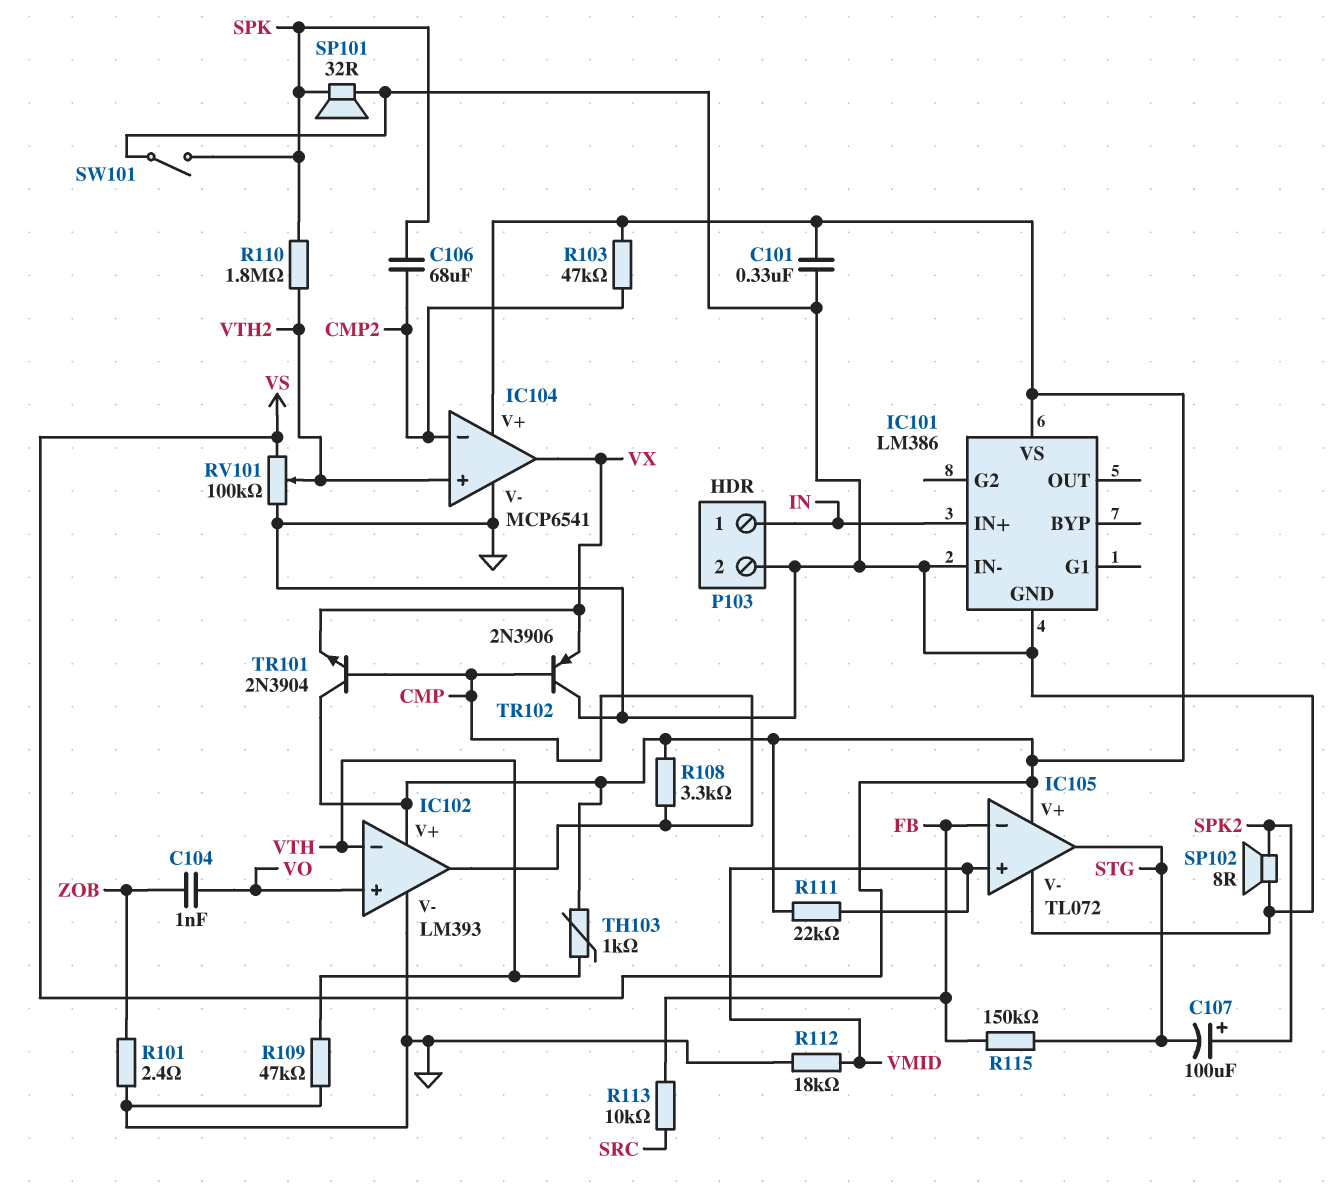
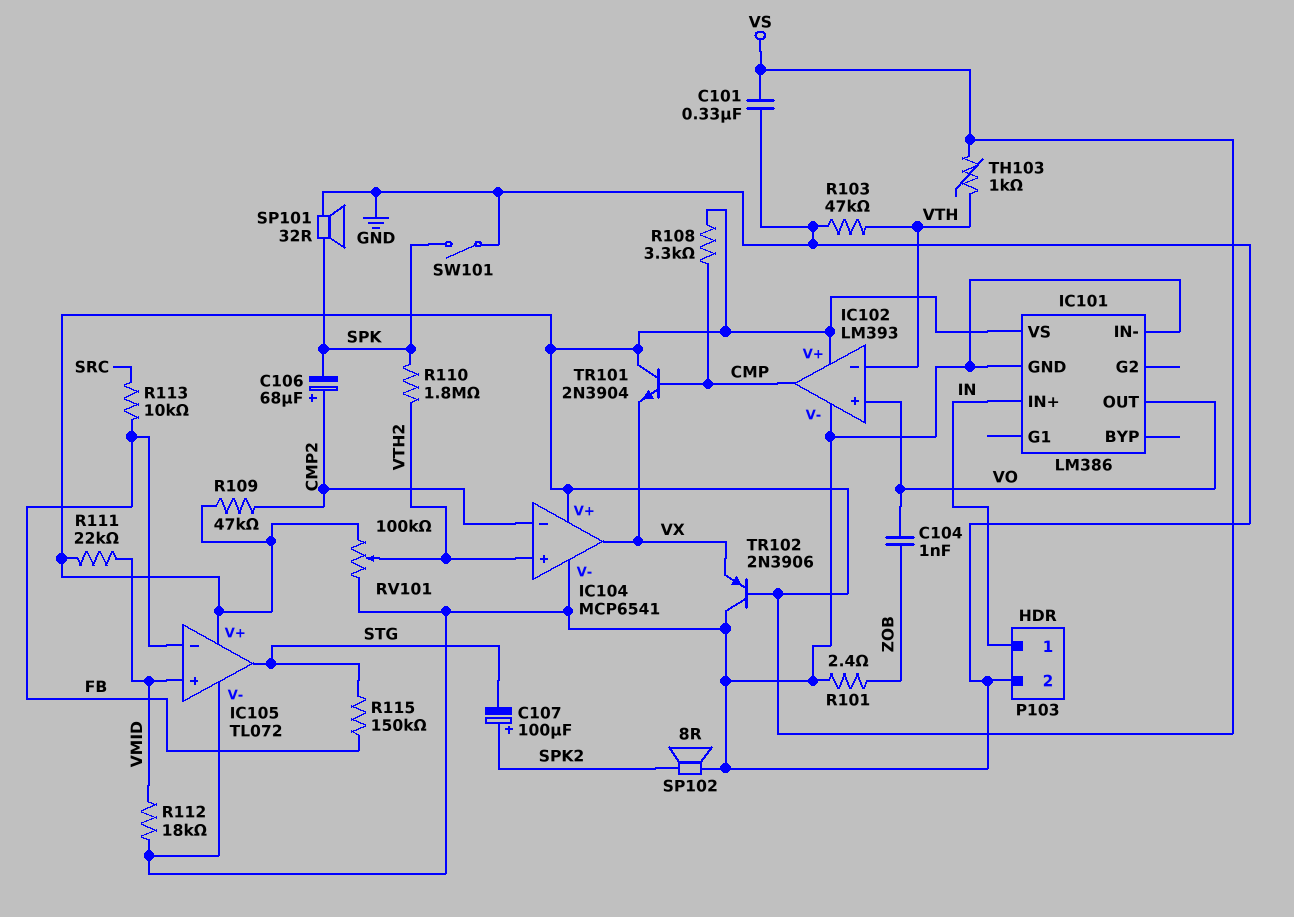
C106: 68uF (CMP2, SPK) -> 68uF (plus CMP2, minus SPK)
IC101 pin OUT: none -> VO
R103: 47k (CMP2, VS) -> 47k (GND, VTH)
R109: 47k (GND, VTH) -> 47k (CMP2, VS)
TR102: PNP 2N3906 (B CMP, C GND, E VX) -> PNP 2N3906 (B VS, C GND, E VX)

